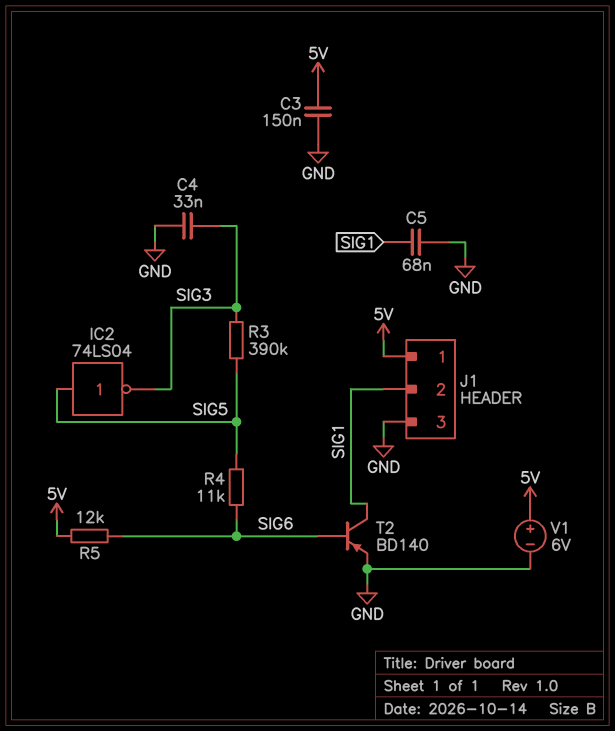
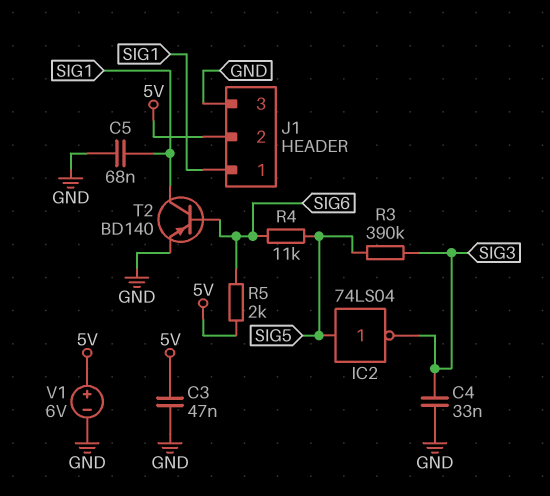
C3: 150nF (5V, GND) -> 47nF (5V, GND)
J1 pin 1: 5V -> SIG1
J1 pin 2: SIG1 -> 5V
R5: 12k (5V, SIG6) -> 2k (5V, SIG6)

